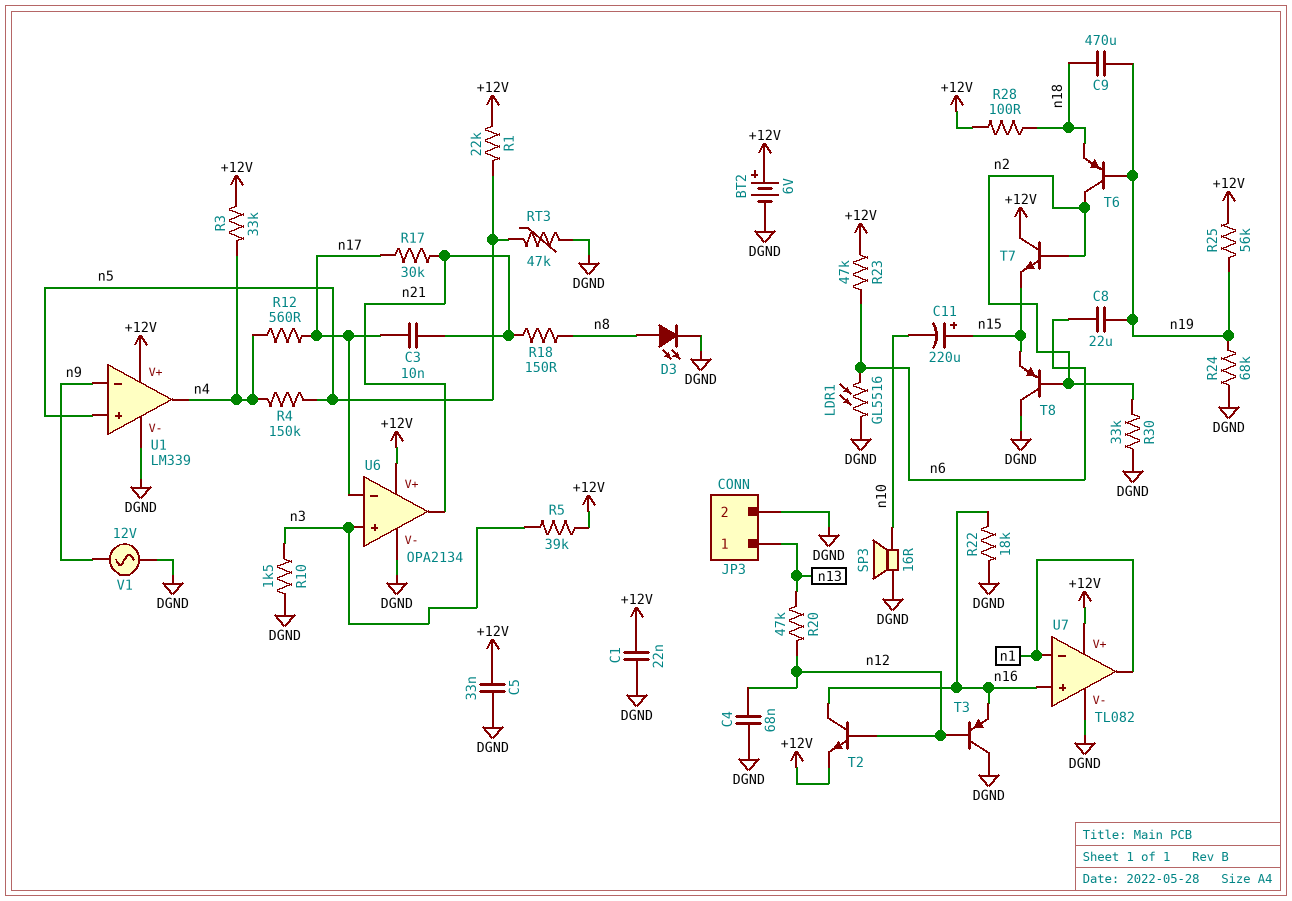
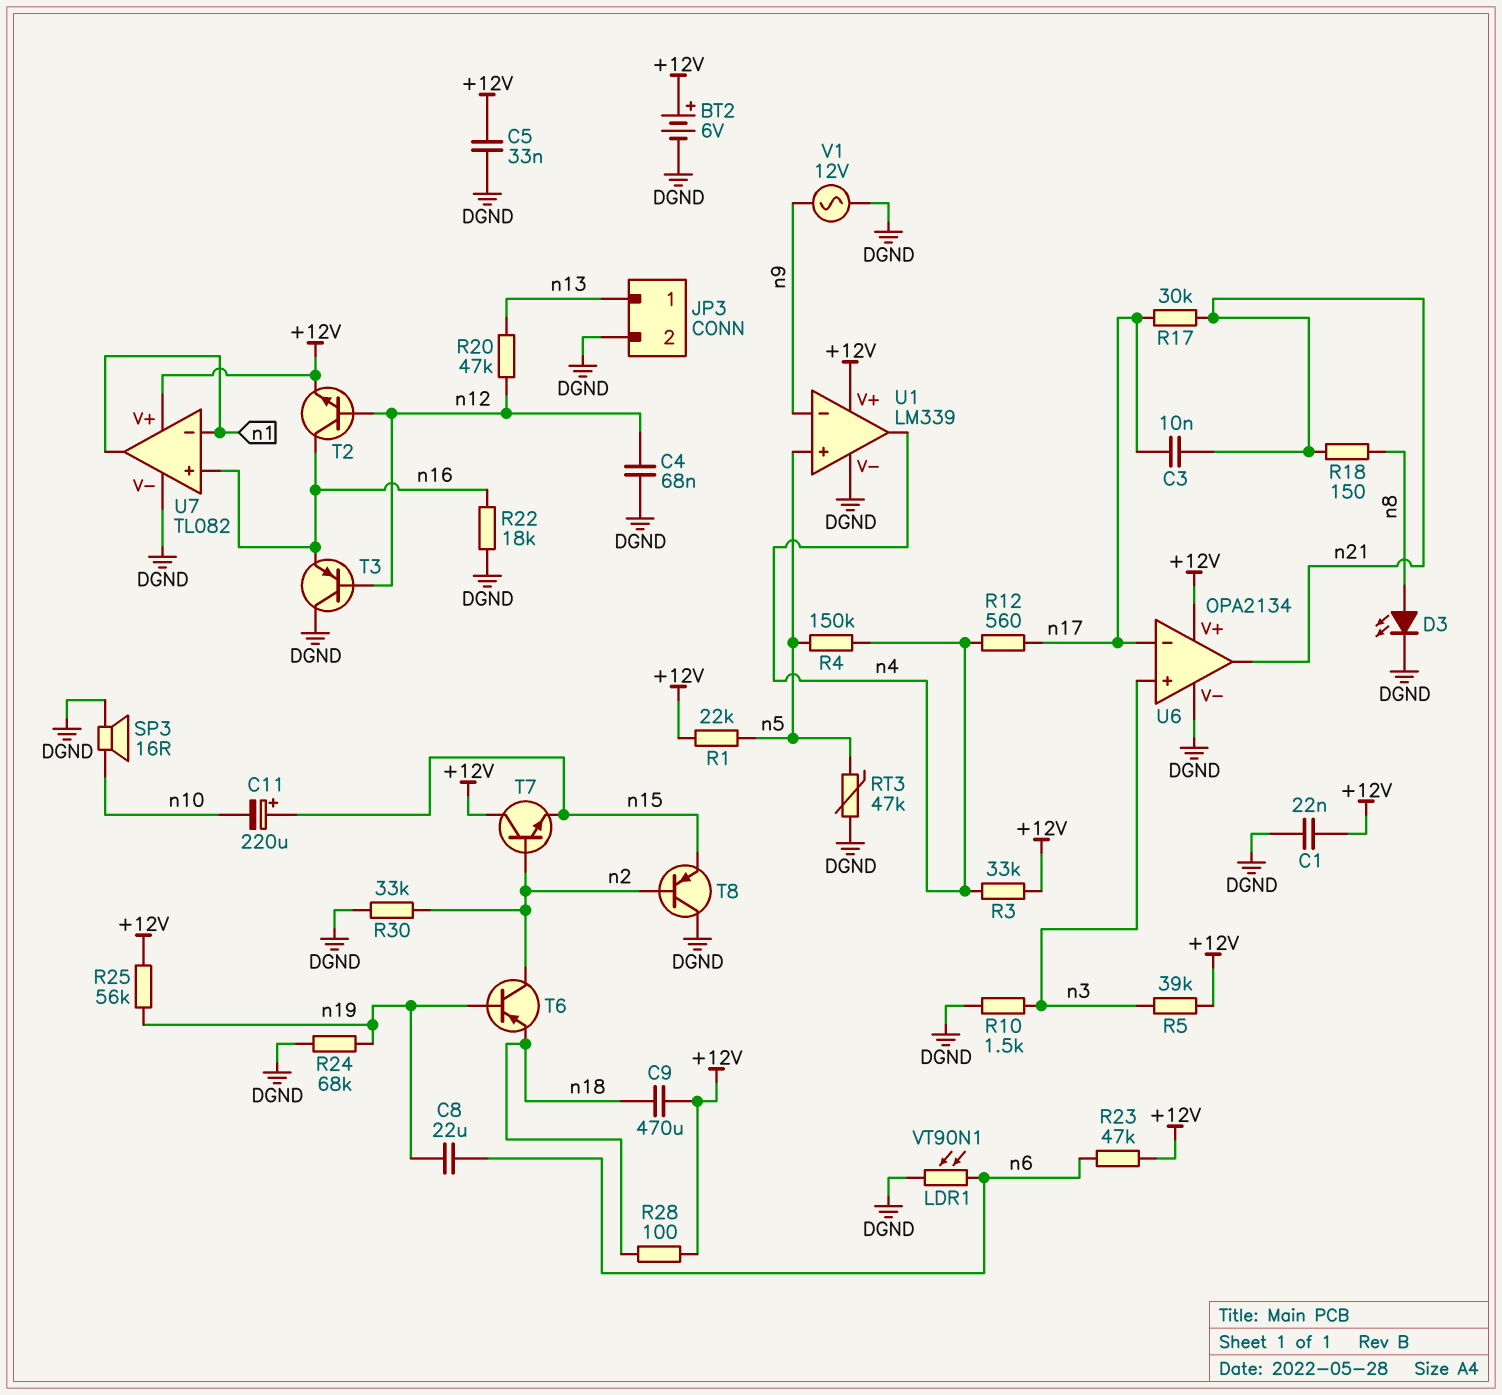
C9: 470uF (n18, n19) -> 470uF (+12V, n18)
LDR1: GL5516 (DGND, n6) -> VT90N1 (DGND, n6)

